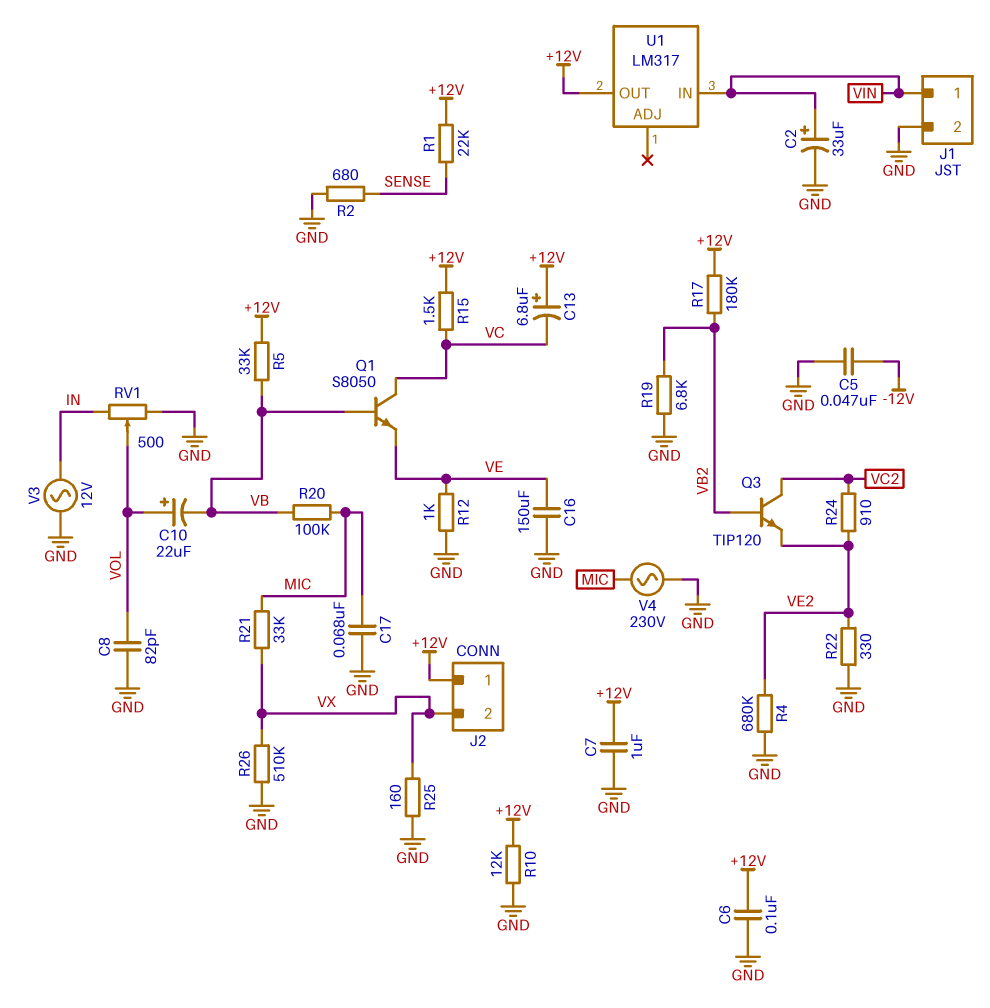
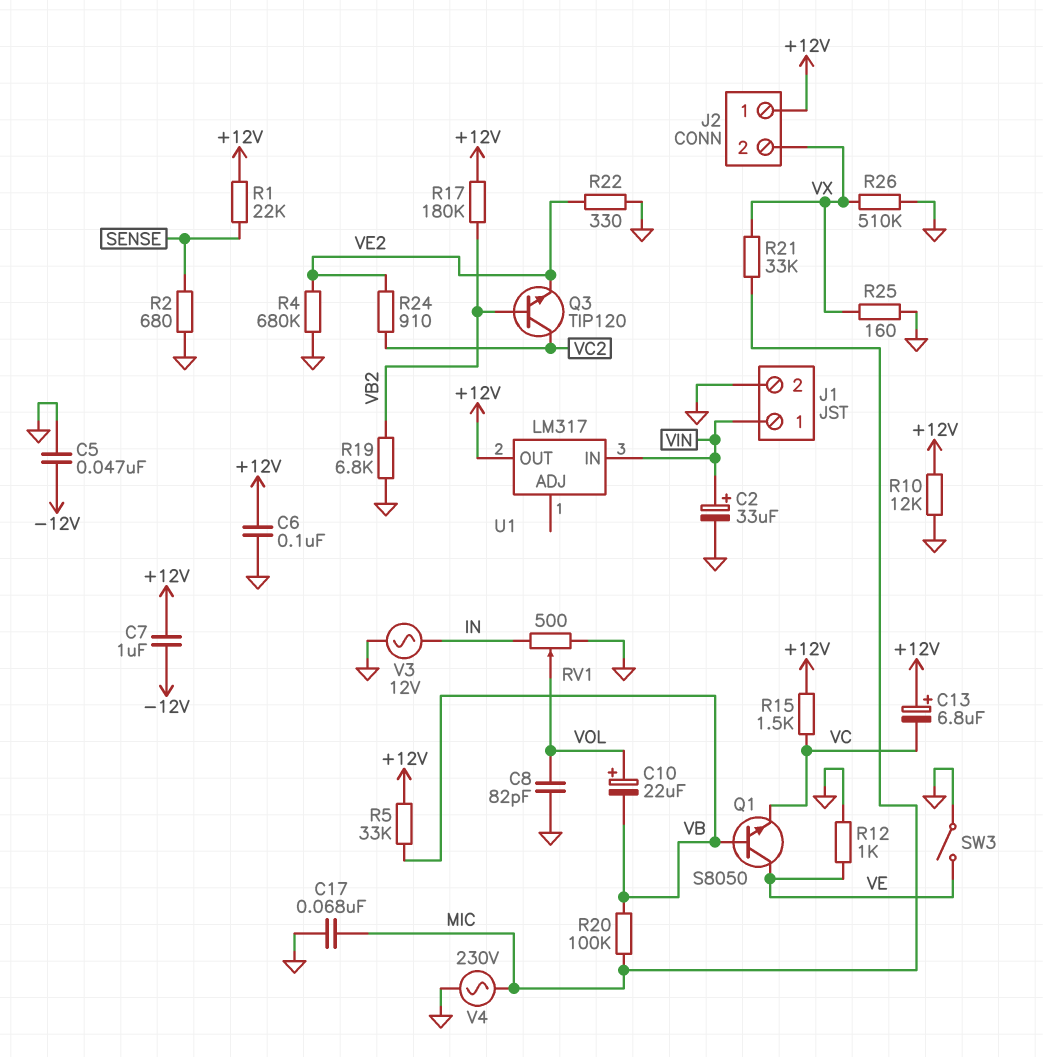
C7: 1uF (+12V, GND) -> 1uF (+12V, -12V)
C16: 150uF (GND, VE) -> none
Q1: NPN S8050 (B VB, C VC, E VE) -> NPN S8050 (B VB, C VE, E VC)
SW3: none -> switch (GND, VE)

